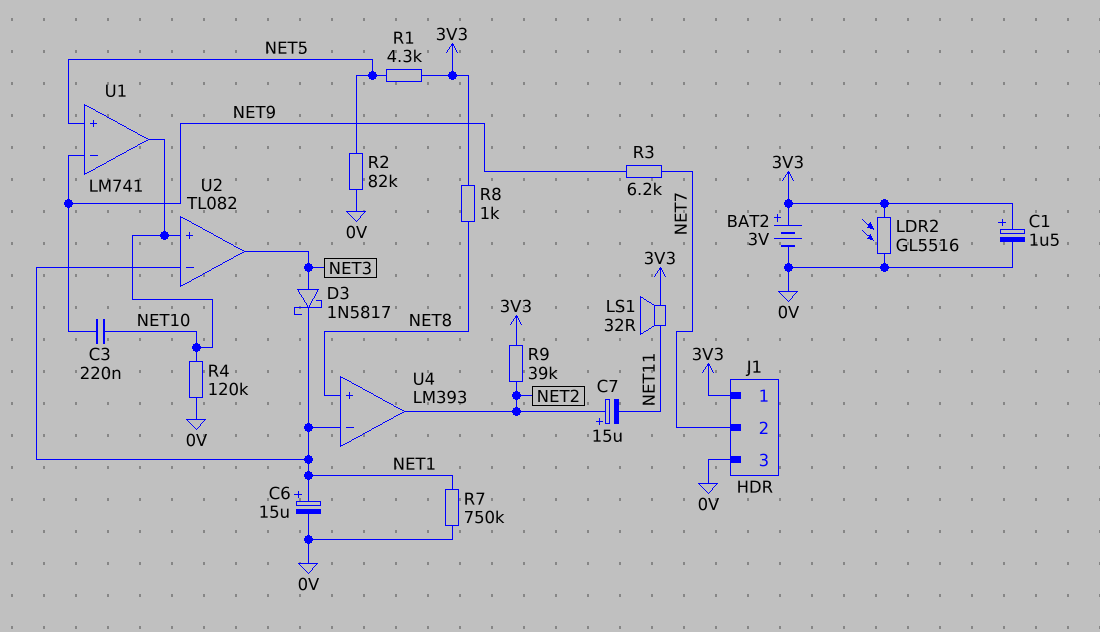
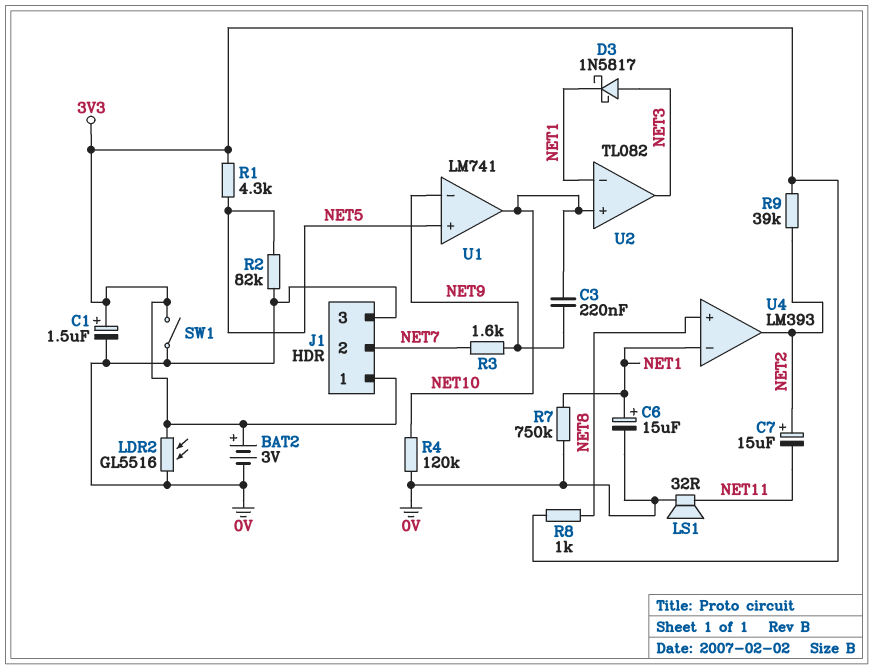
LS1: speaker 32R (3V3, NET11) -> speaker 32R (0V, NET11)
R3: 6.2k (NET7, NET9) -> 1.6k (NET7, NET9)
SW1: none -> switch (0V, 3V3)

